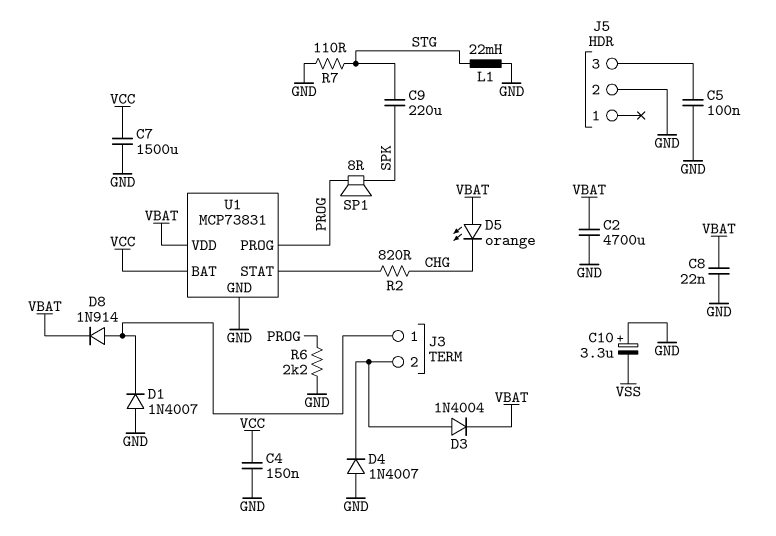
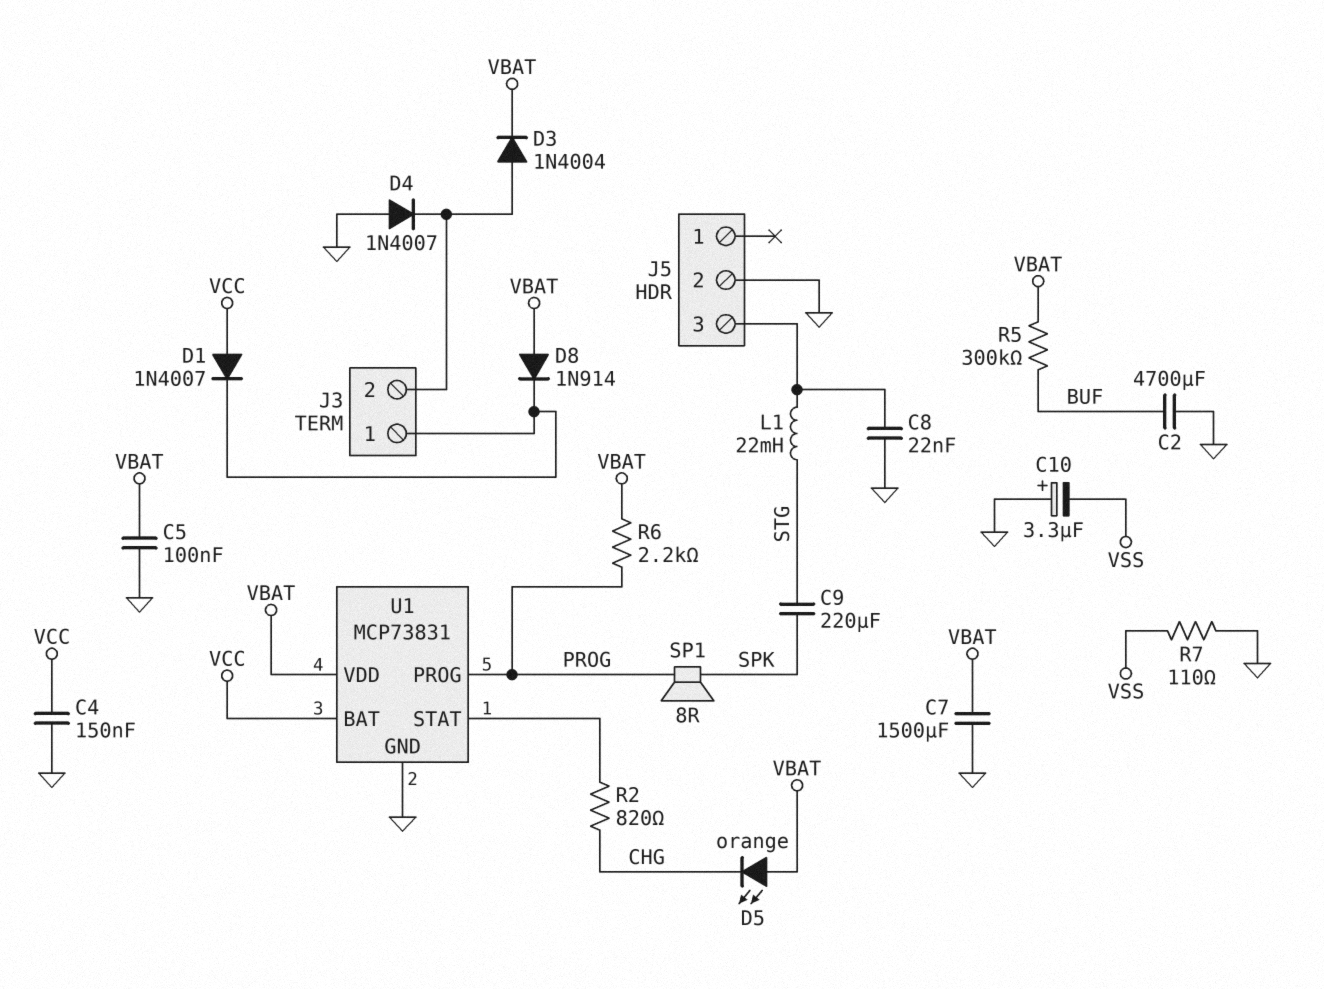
C2: 4700uF (GND, VBAT) -> 4700uF (BUF, GND)
C5: 100nF (GND, J5/3) -> 100nF (GND, VBAT)
C7: 1500uF (GND, VCC) -> 1500uF (GND, VBAT)
C8: 22nF (GND, VBAT) -> 22nF (GND, J5/3)
D1: diode 1N4007 (A GND, K J3/1) -> diode 1N4007 (A VCC, K J3/1)
D8: diode 1N914 (A J3/1, K VBAT) -> diode 1N914 (A VBAT, K J3/1)
L1: 22mH (GND, STG) -> 22mH (J5/3, STG)
R5: none -> 300k (BUF, VBAT)
R6: 2.2k (GND, PROG) -> 2.2k (PROG, VBAT)
R7: 110 (GND, STG) -> 110 (GND, VSS)

